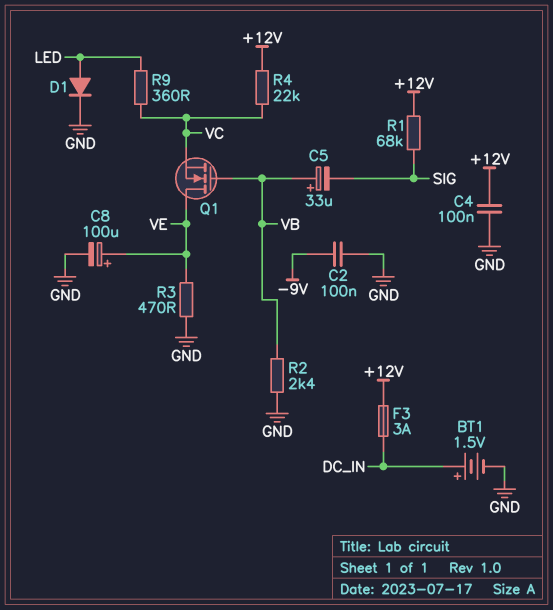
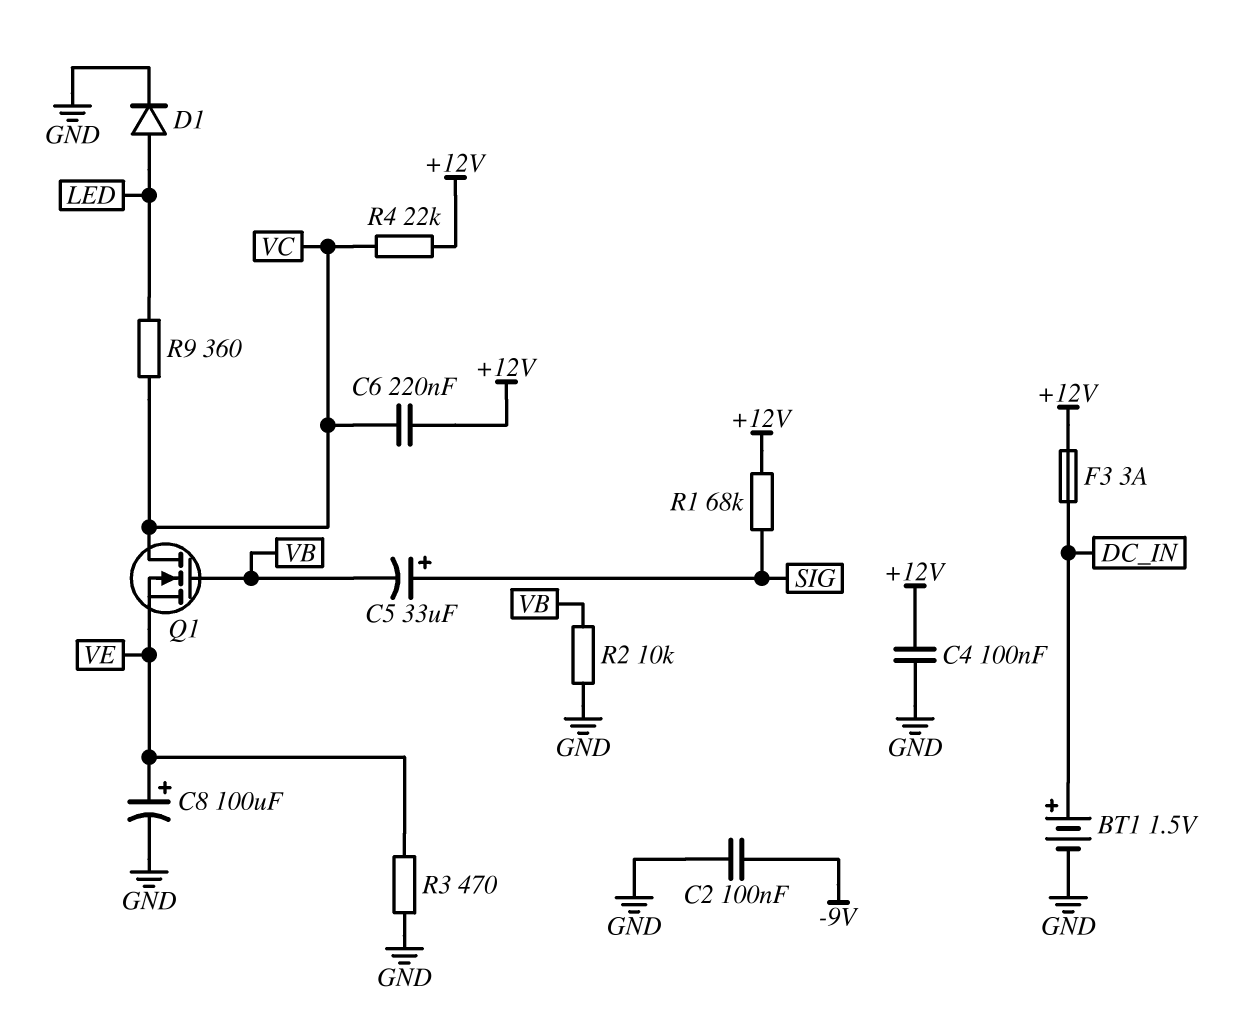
C5: 33uF (plus VB, minus SIG) -> 33uF (plus SIG, minus VB)
C6: none -> 220nF (+12V, VC)
Q1: NMOS (G VB, D VE, S VC) -> NMOS (G VB, D VC, S VE)
R2: 2.4k (GND, VB) -> 10k (GND, VB)

